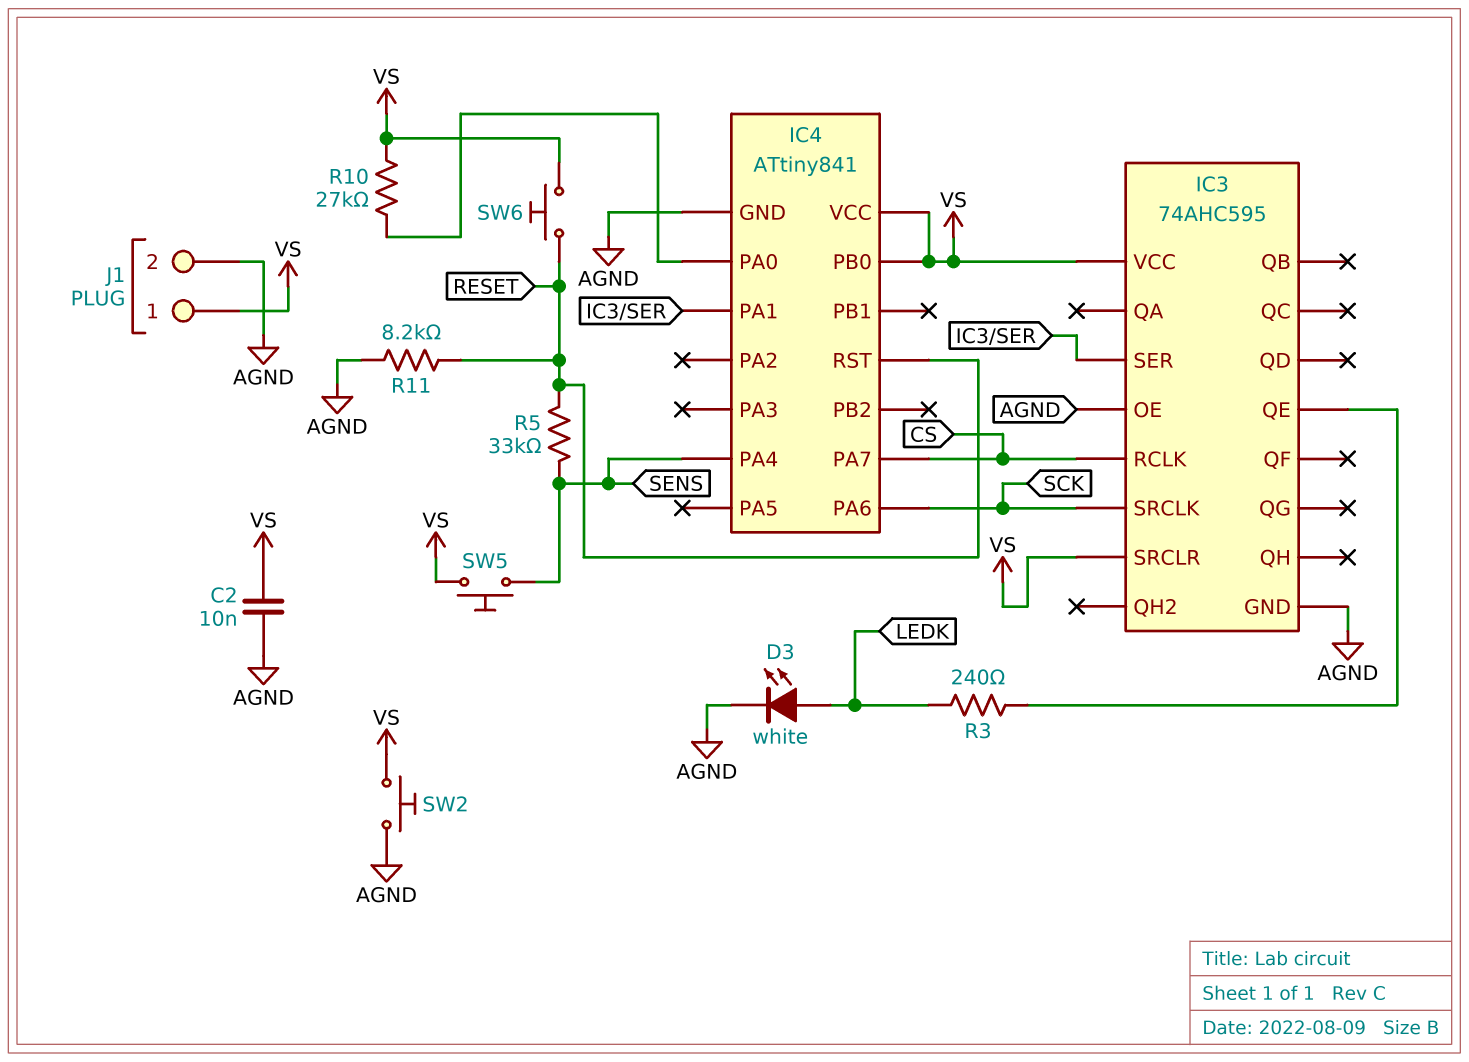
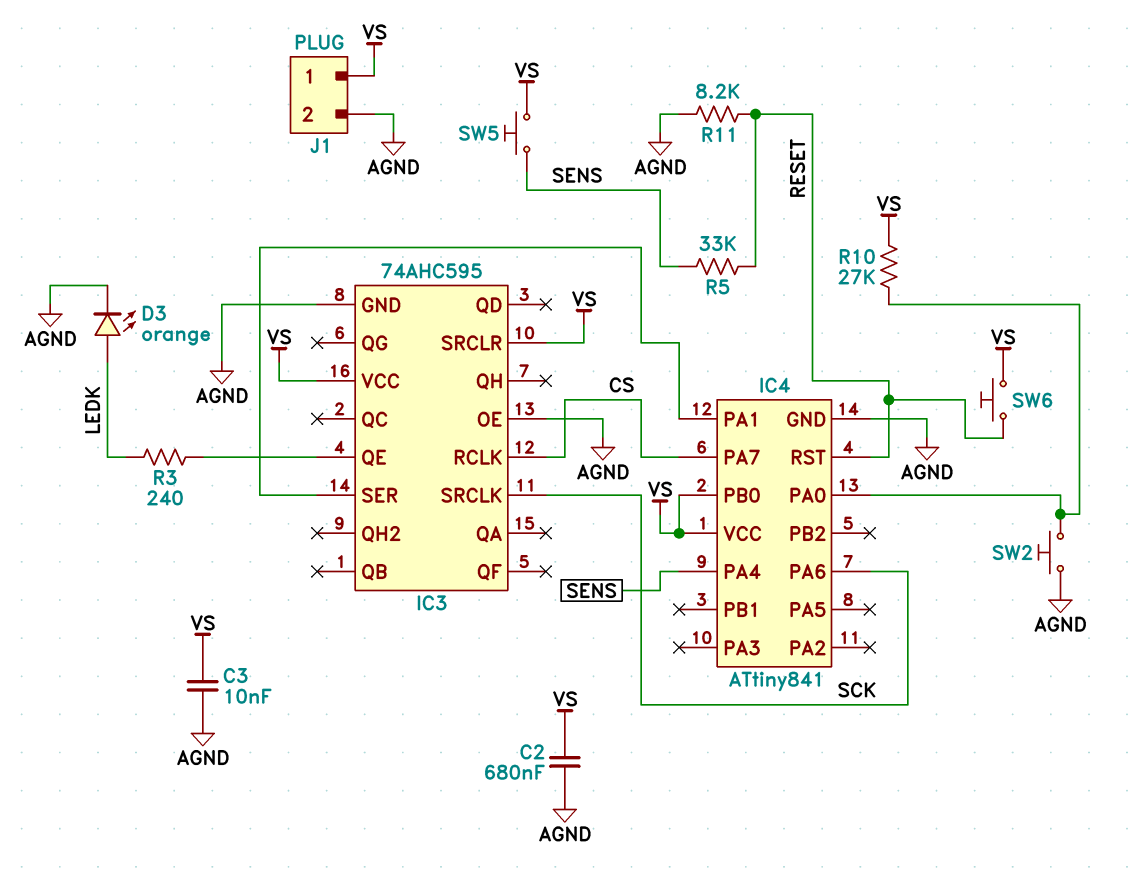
C2: 10nF (AGND, VS) -> 680nF (AGND, VS)
C3: none -> 10nF (AGND, VS)
D3: LED white (A LEDK, K AGND) -> LED orange (A LEDK, K AGND)
SW2: button (AGND, VS) -> button (AGND, IC4/PA0)

